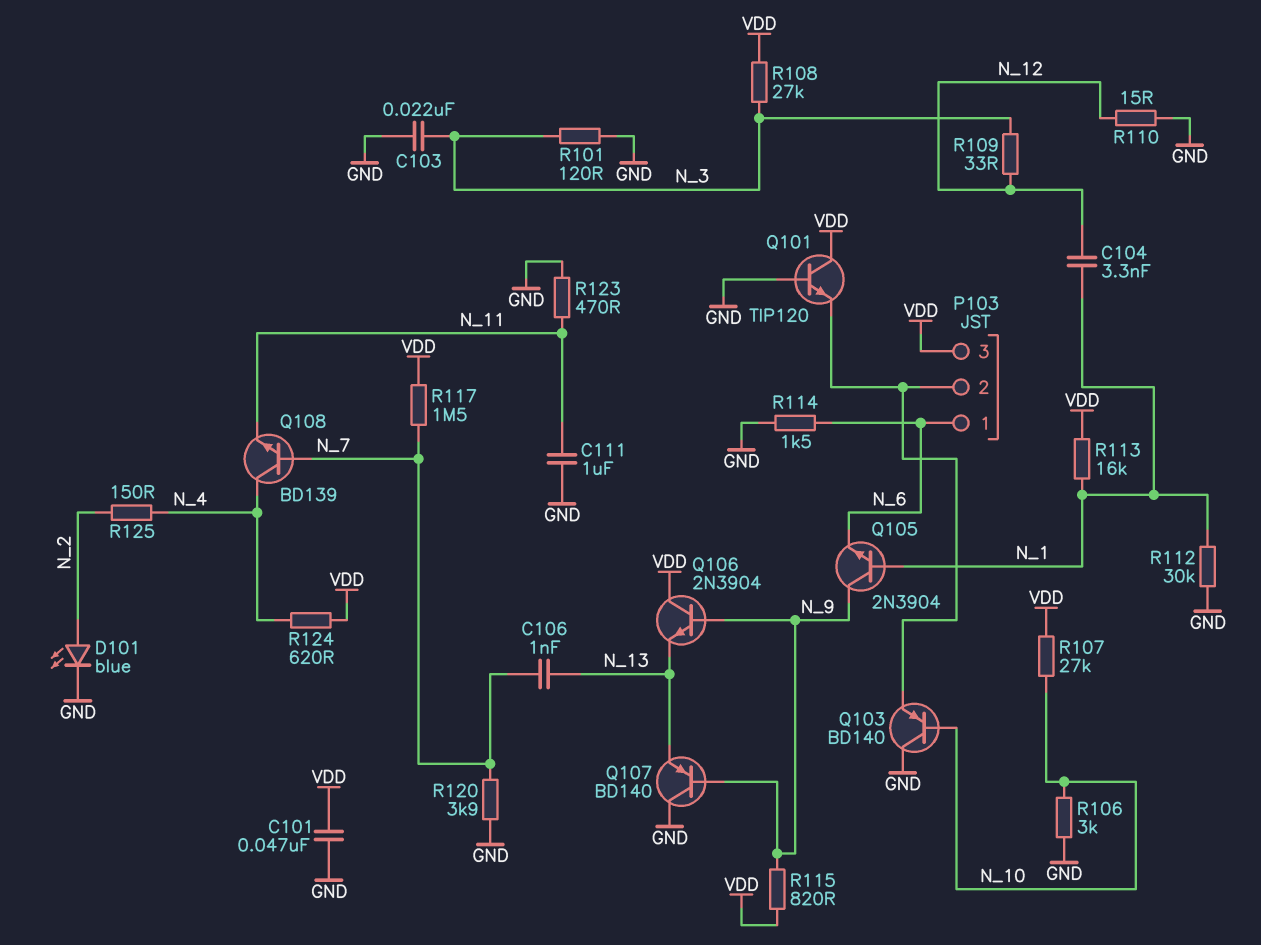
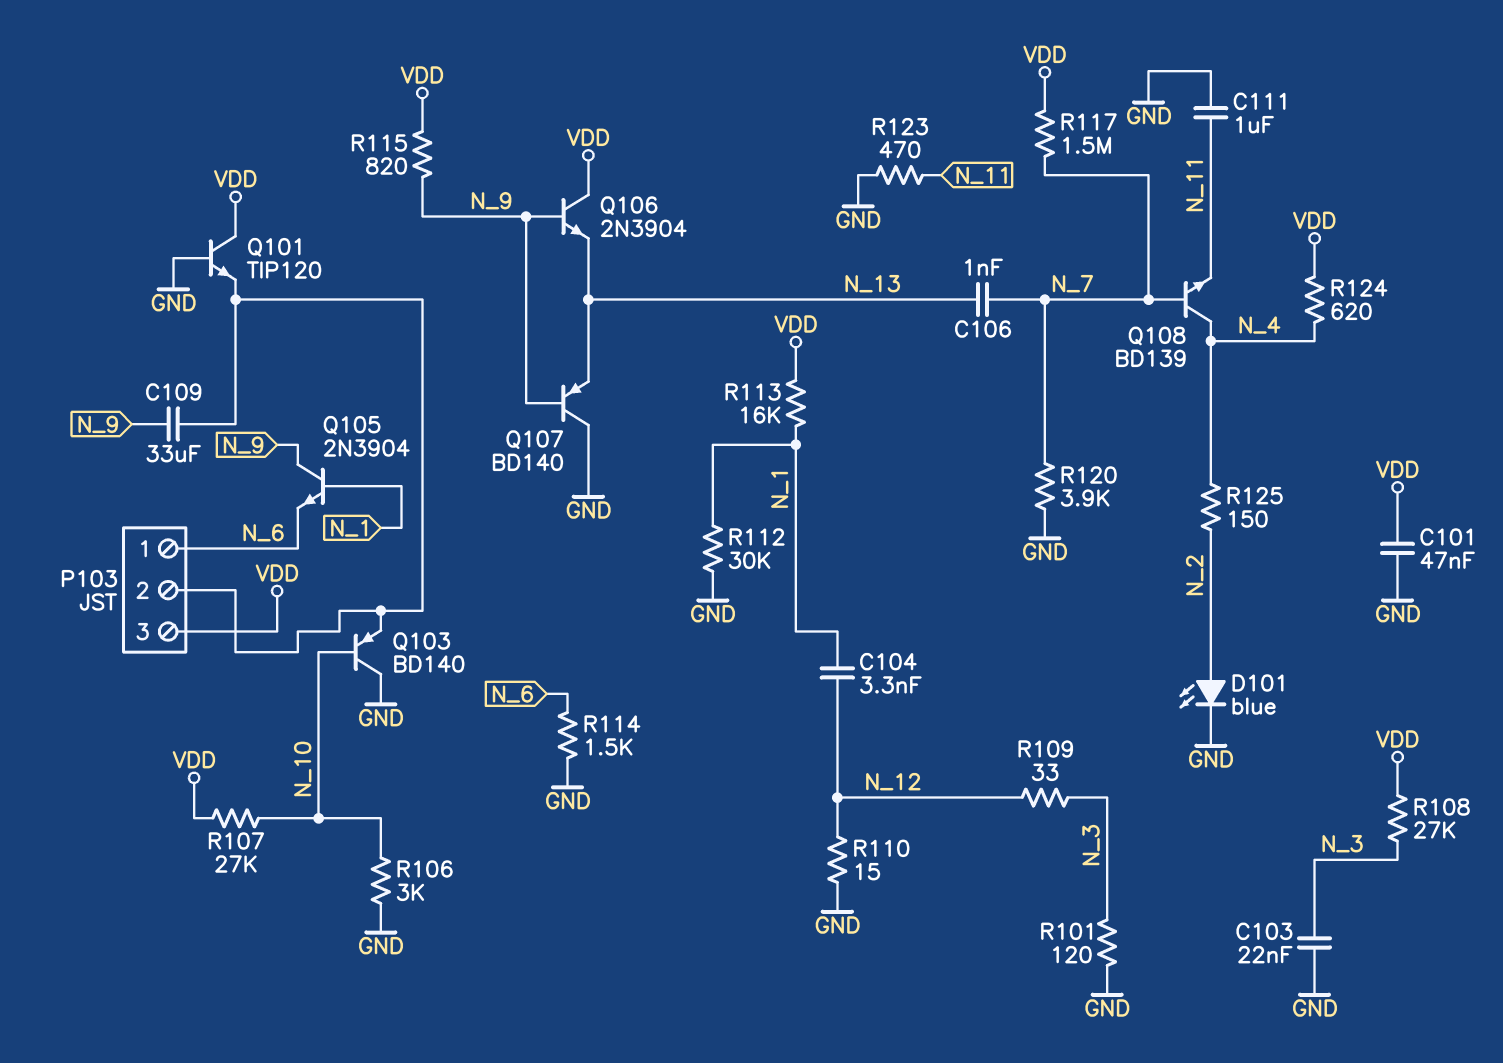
C109: none -> 33uF (N_9, P103/2)

